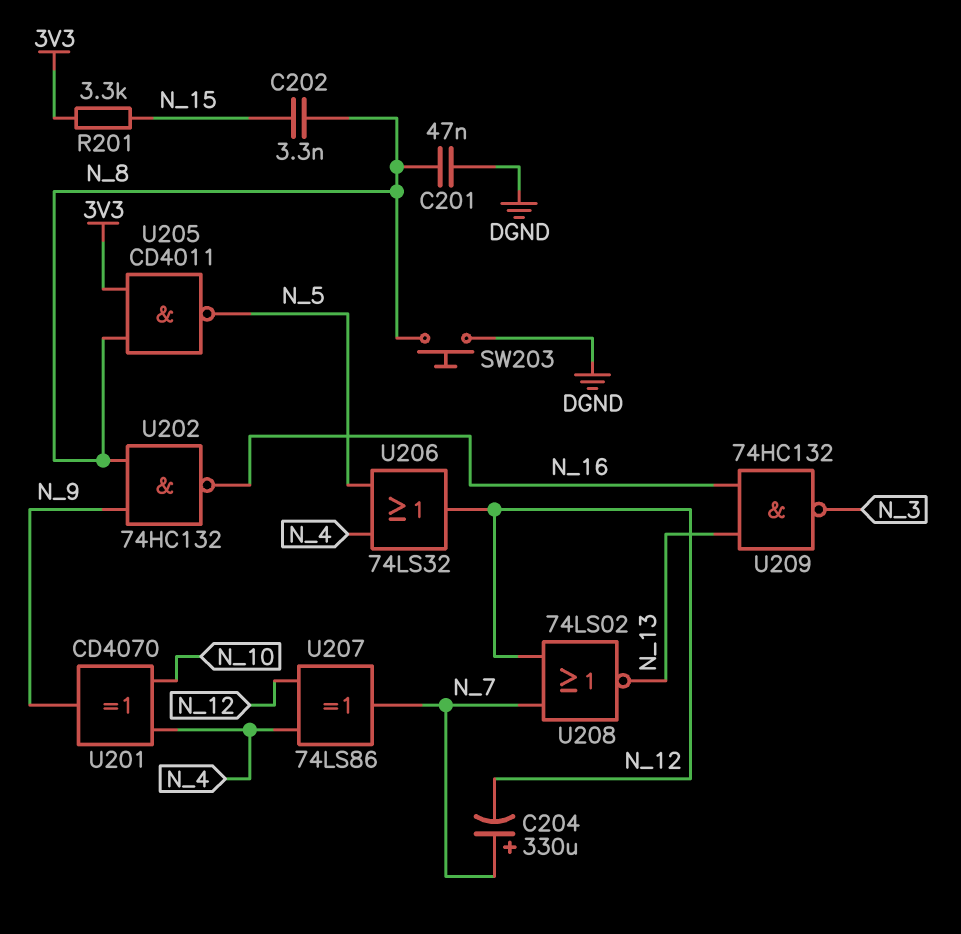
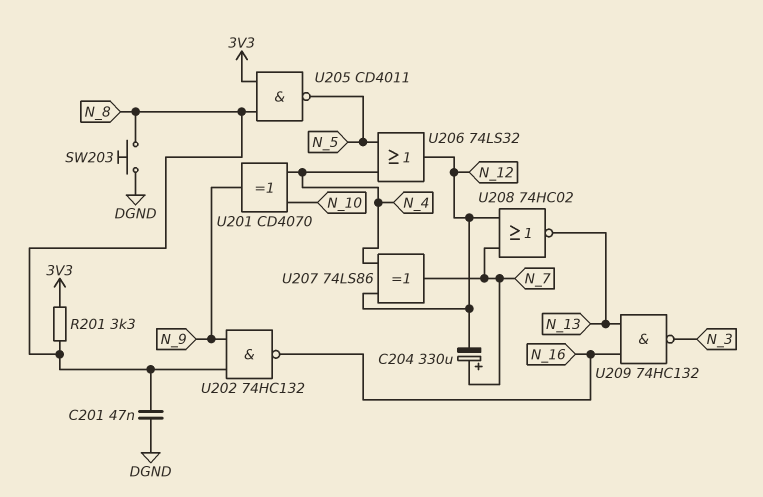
C202: 3.3nF (N_8, N_15) -> none
R201: 3.3k (3V3, N_15) -> 3.3k (3V3, N_8)
U208: NOR 74LS02 (in N_7, in N_12, out N_13) -> NOR 74HC02 (in N_7, in N_12, out N_13)

